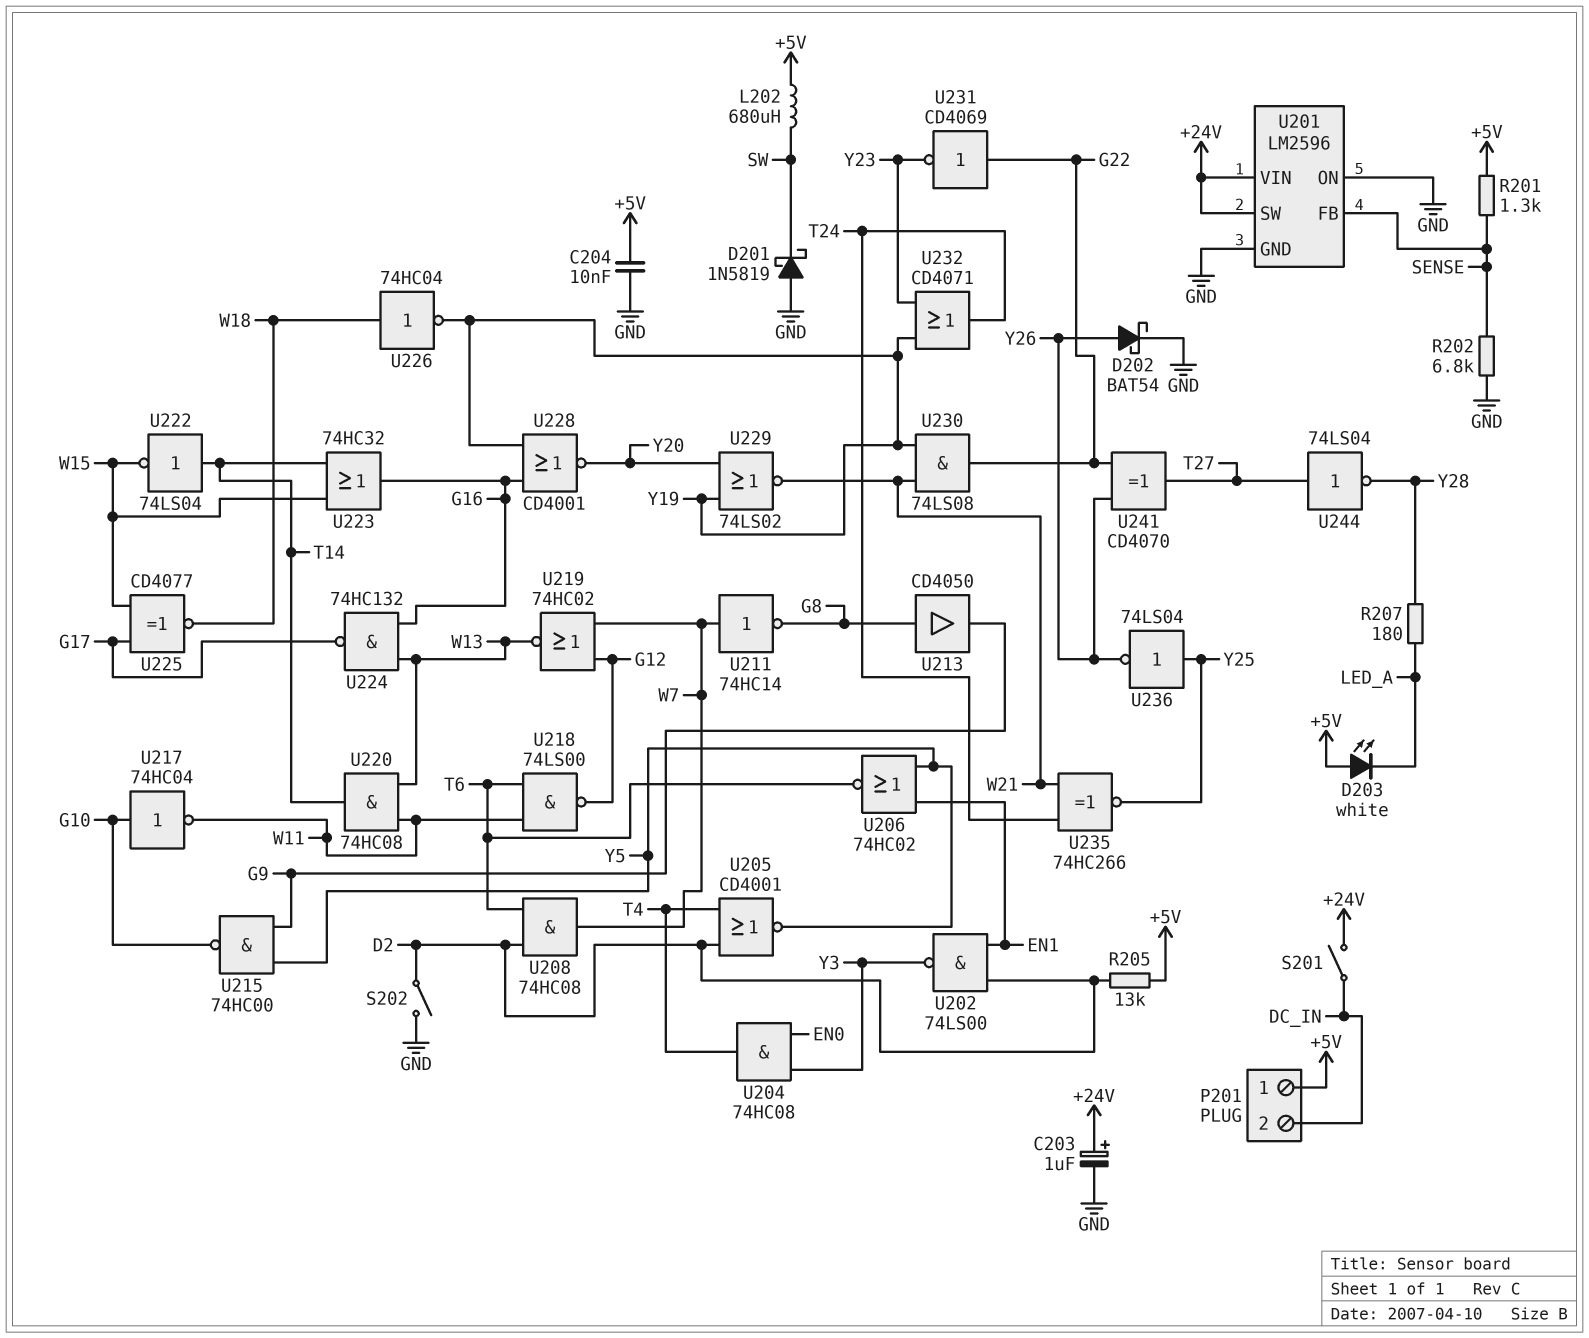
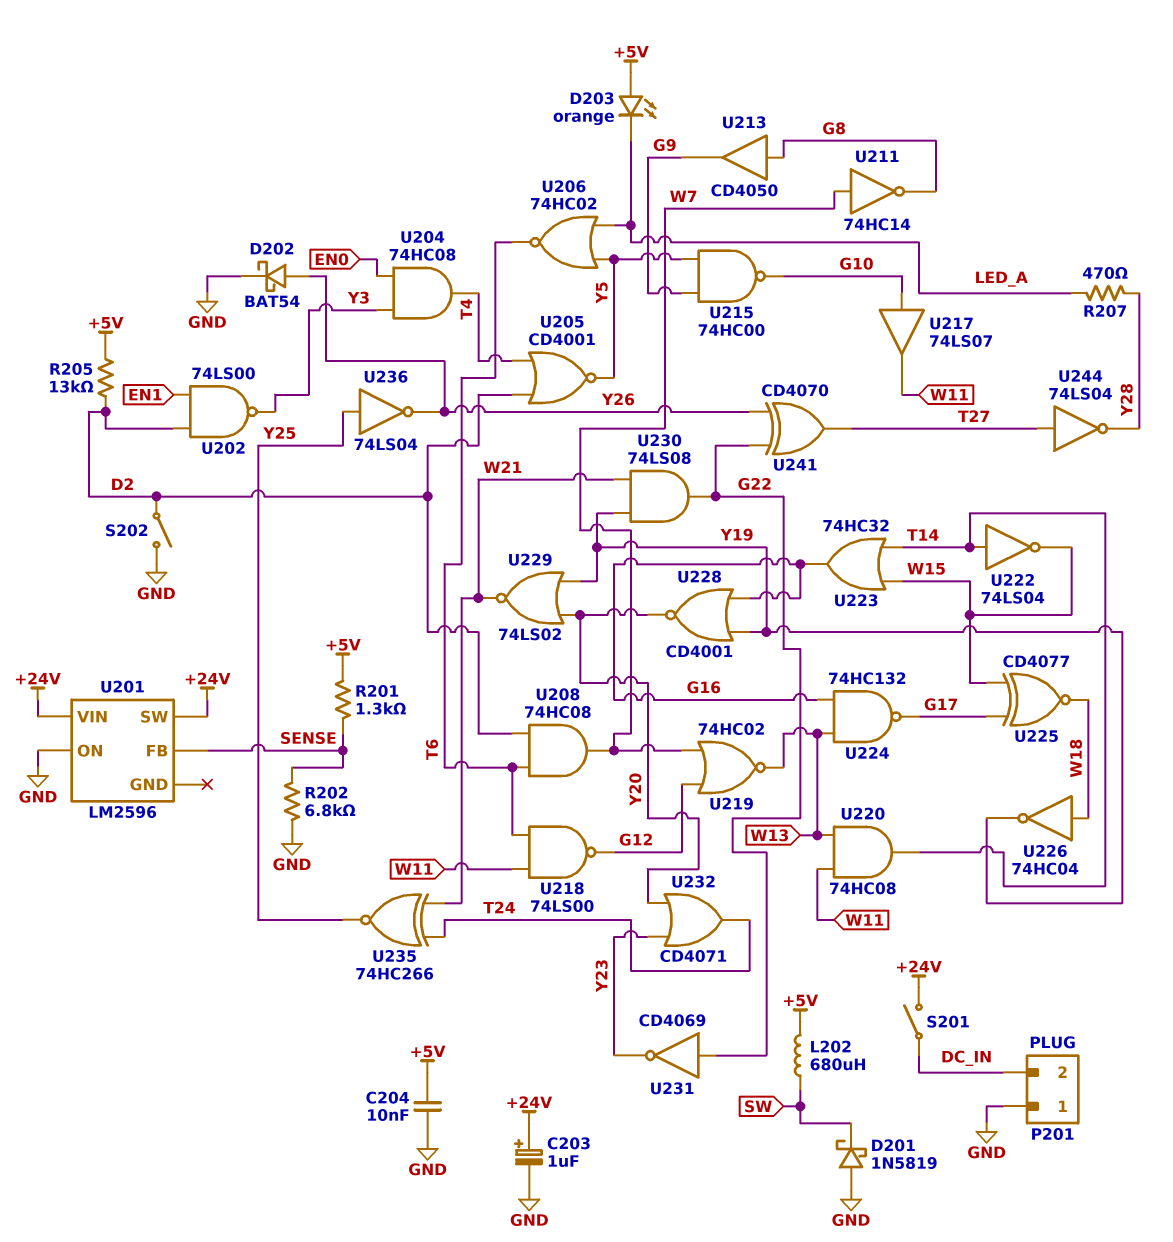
D203: LED white (A +5V, K LED_A) -> LED orange (A +5V, K LED_A)
P201 pin 1: +5V -> GND
R207: 180 (LED_A, Y28) -> 470 (LED_A, Y28)
U201 pin GND: GND -> none
U206: NOR 74HC02 (in EN1, in Y5, out T6) -> NOR 74HC02 (in LED_A, in Y5, out T6)
U217: NOT 74HC04 (in G10, out W11) -> buffer 74LS07 (in G10, out W11)
U232: OR CD4071 (in Y19, in Y23, out T24) -> OR CD4071 (in Y20, in Y23, out T24)

